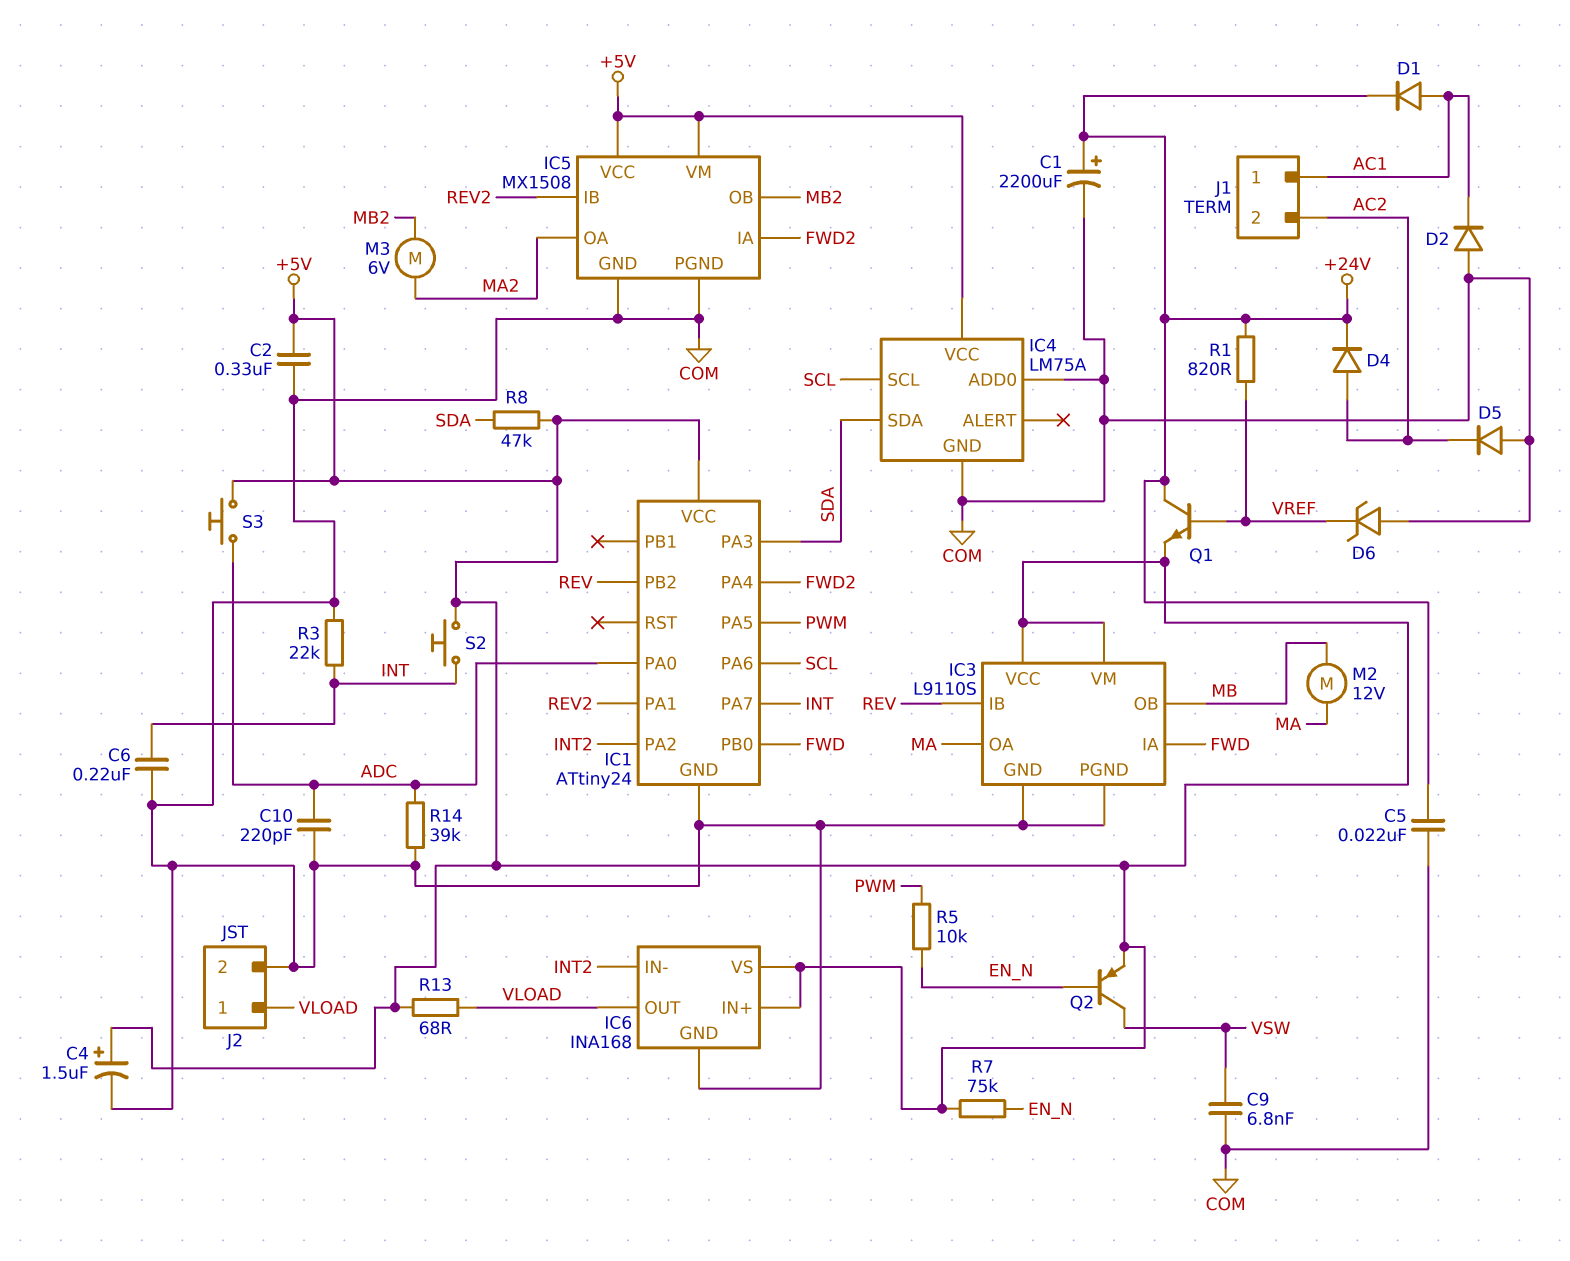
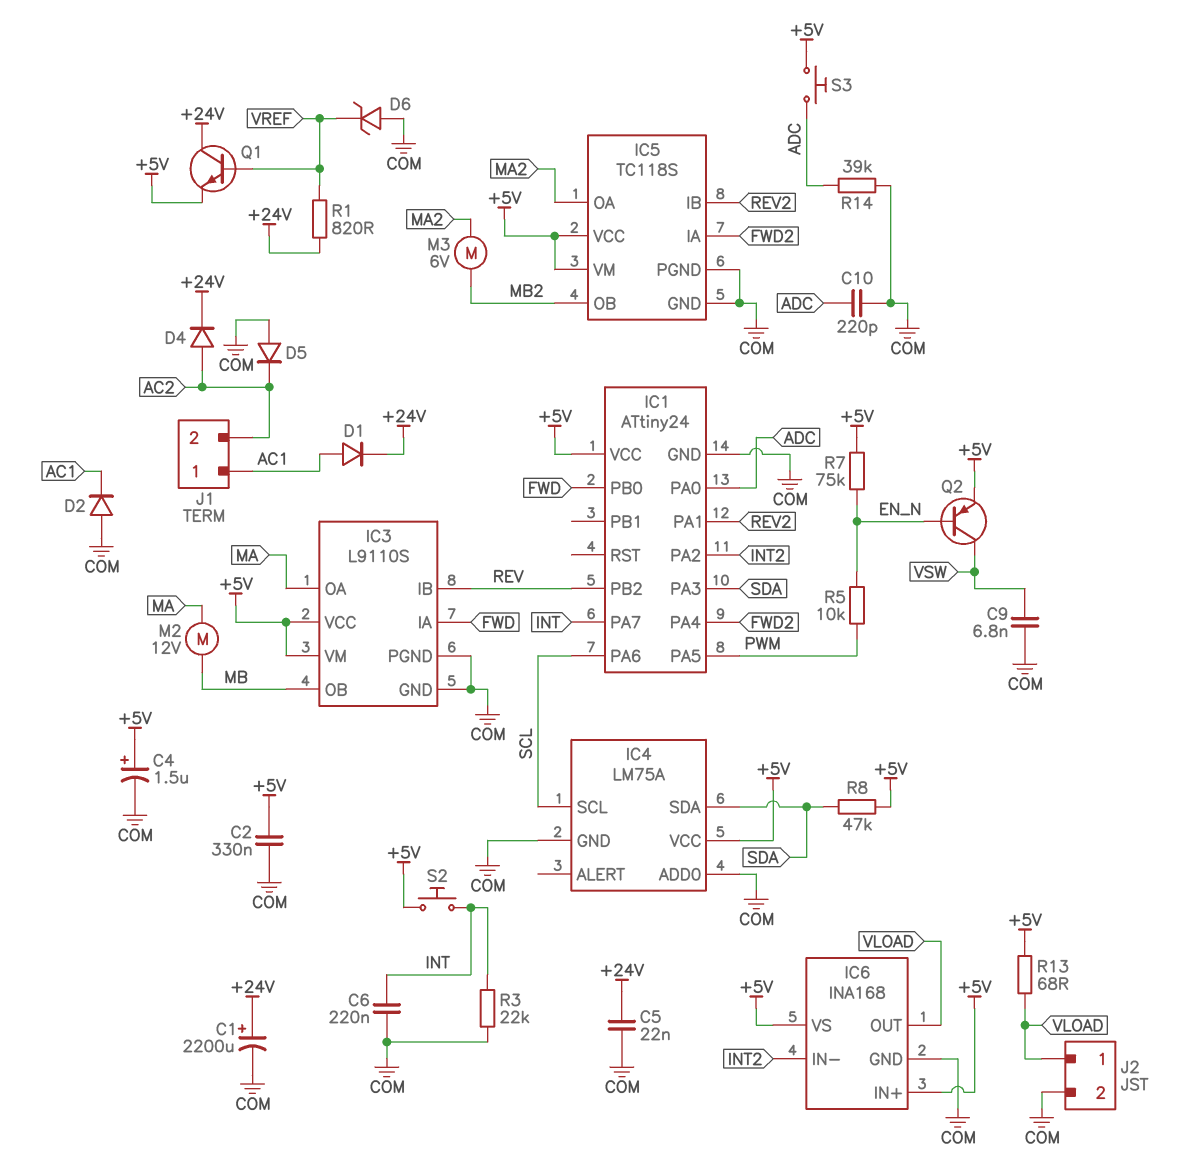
IC5: MX1508 -> TC118S

